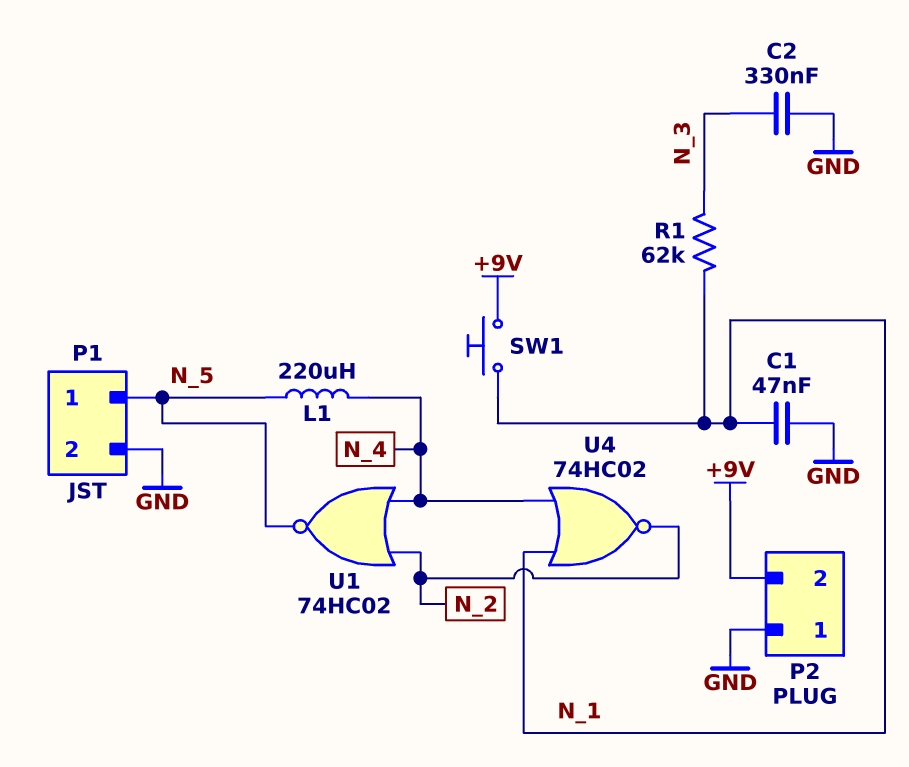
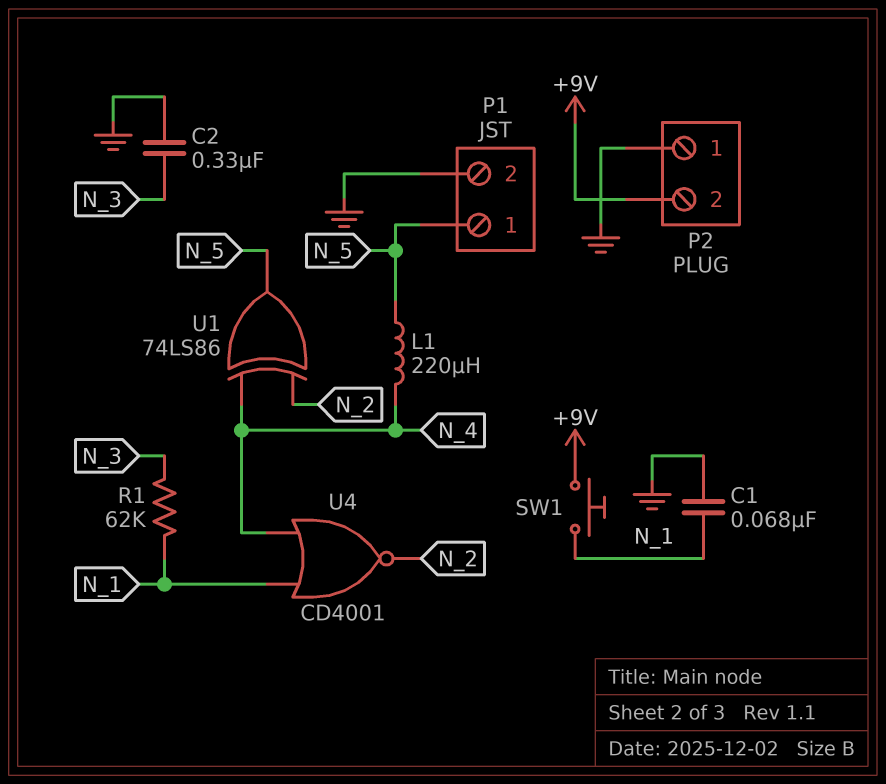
C1: 47nF (GND, N_1) -> 68nF (GND, N_1)
U1: NOR 74HC02 (in N_2, in N_4, out N_5) -> XOR 74LS86 (in N_2, in N_4, out N_5)
U4: NOR 74HC02 (in N_1, in N_4, out N_2) -> NOR CD4001 (in N_1, in N_4, out N_2)

